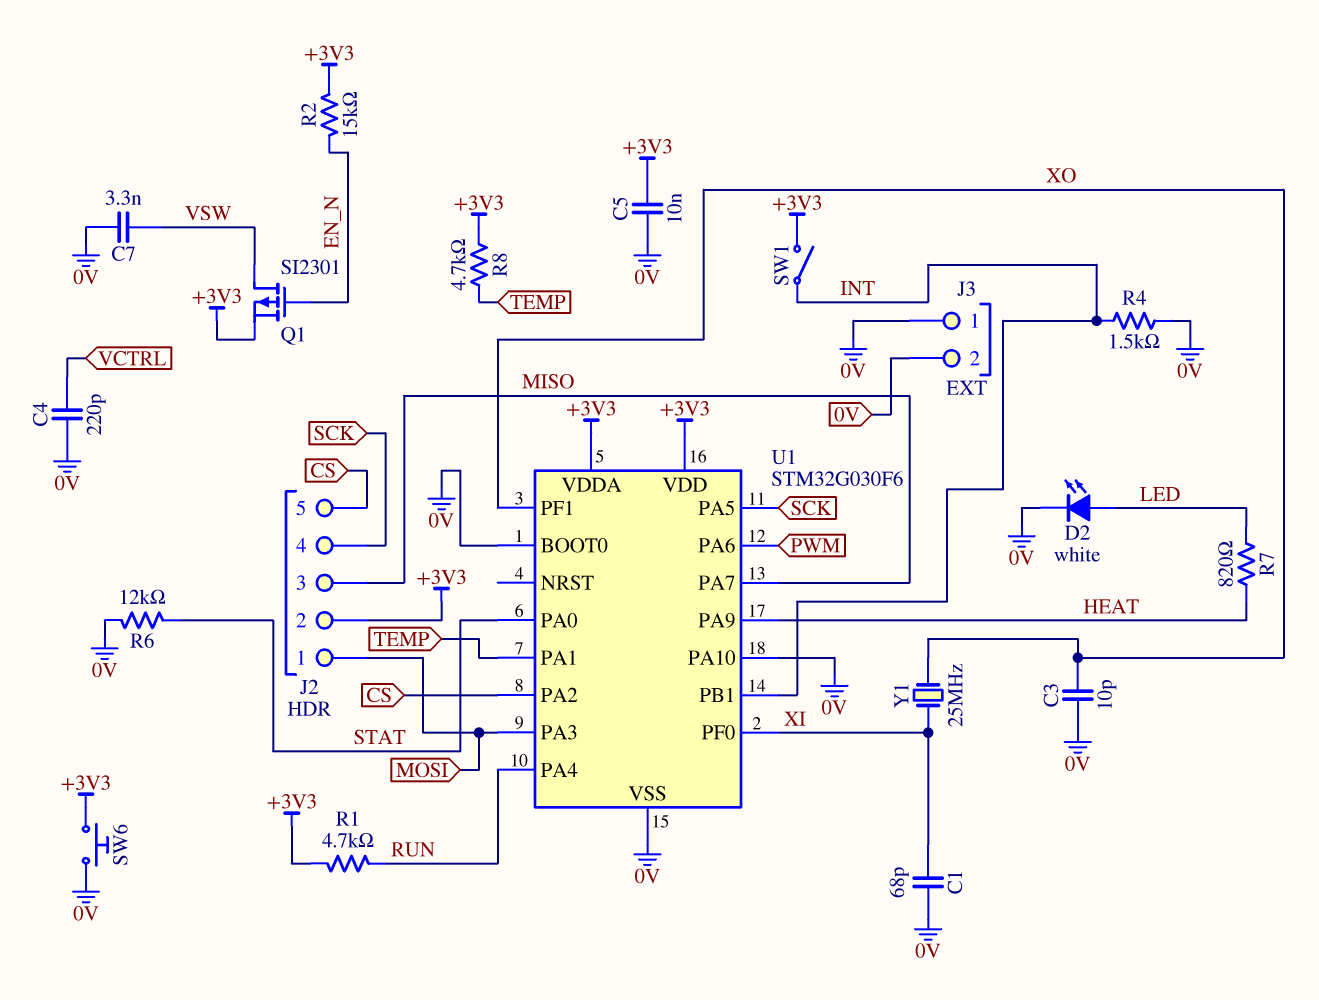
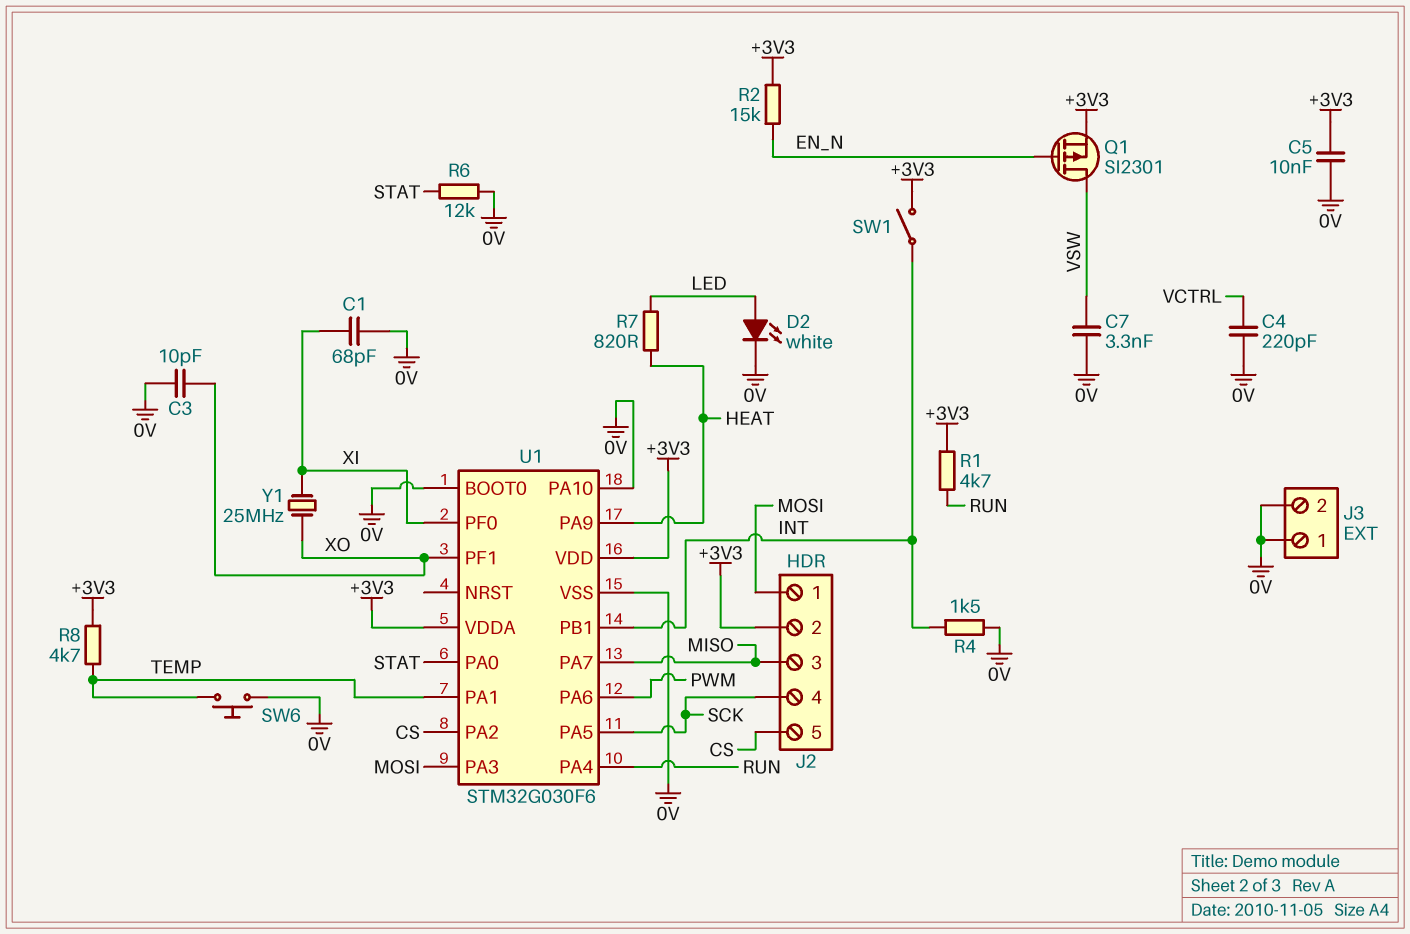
SW6: button (+3V3, 0V) -> button (0V, TEMP)

